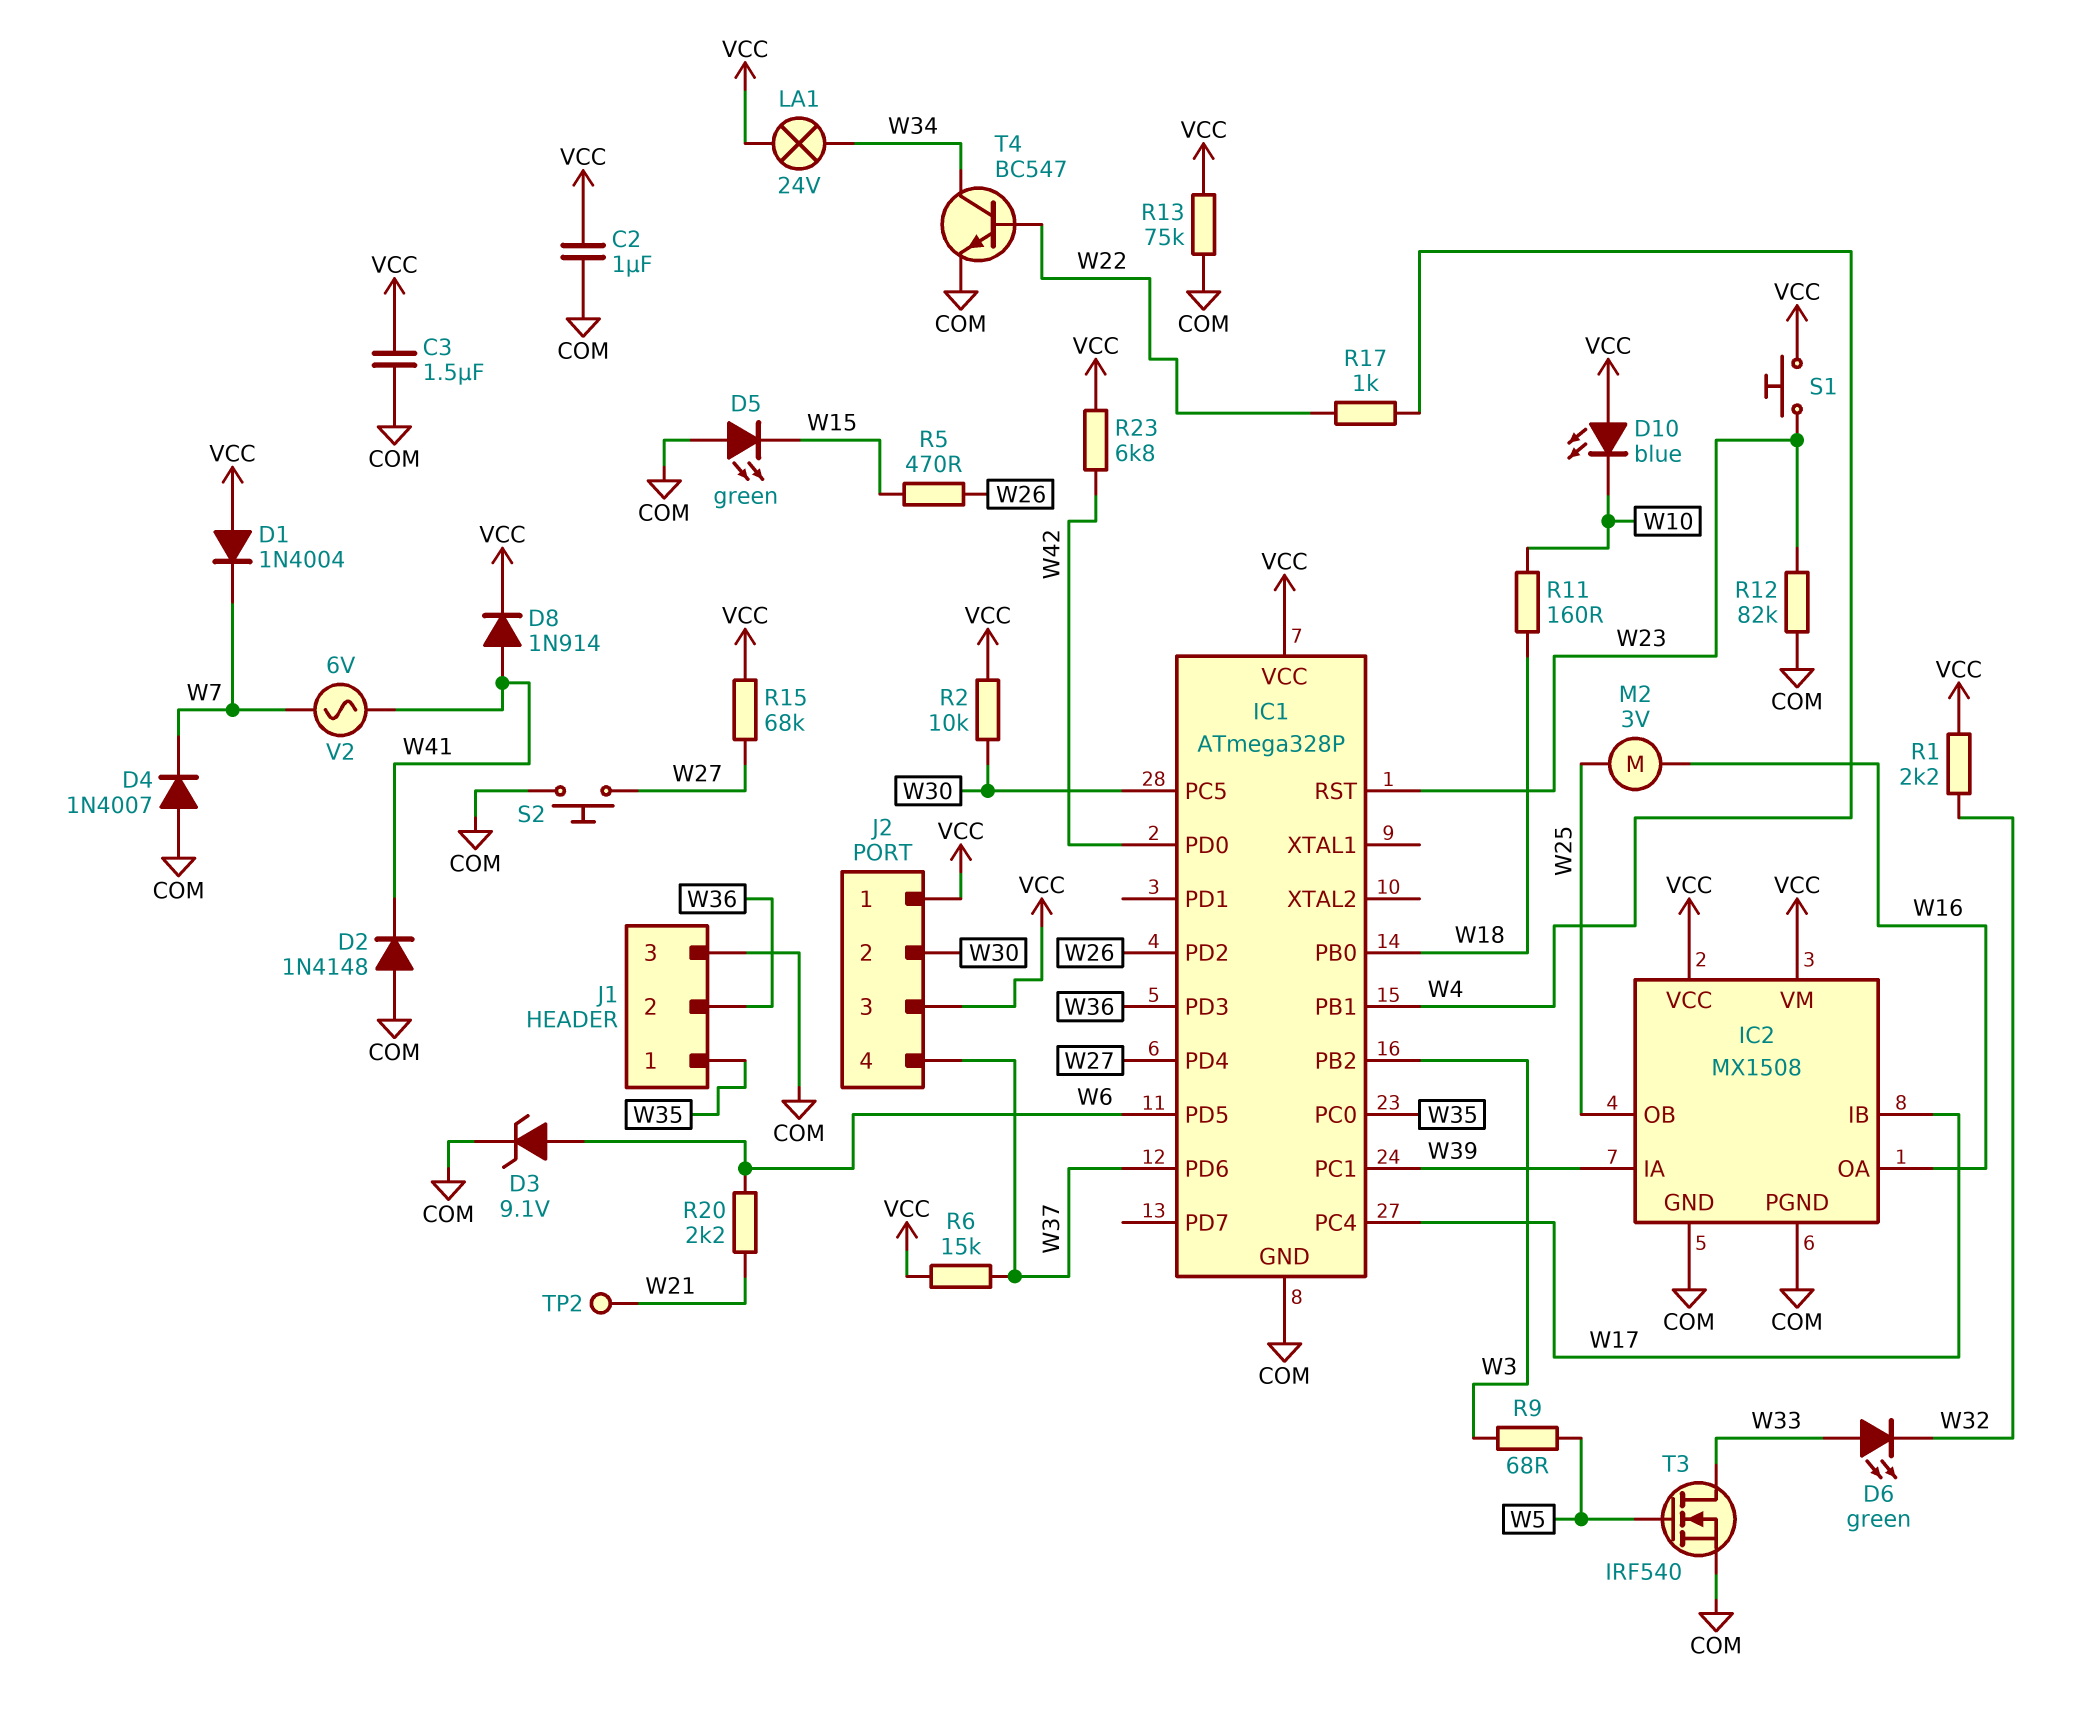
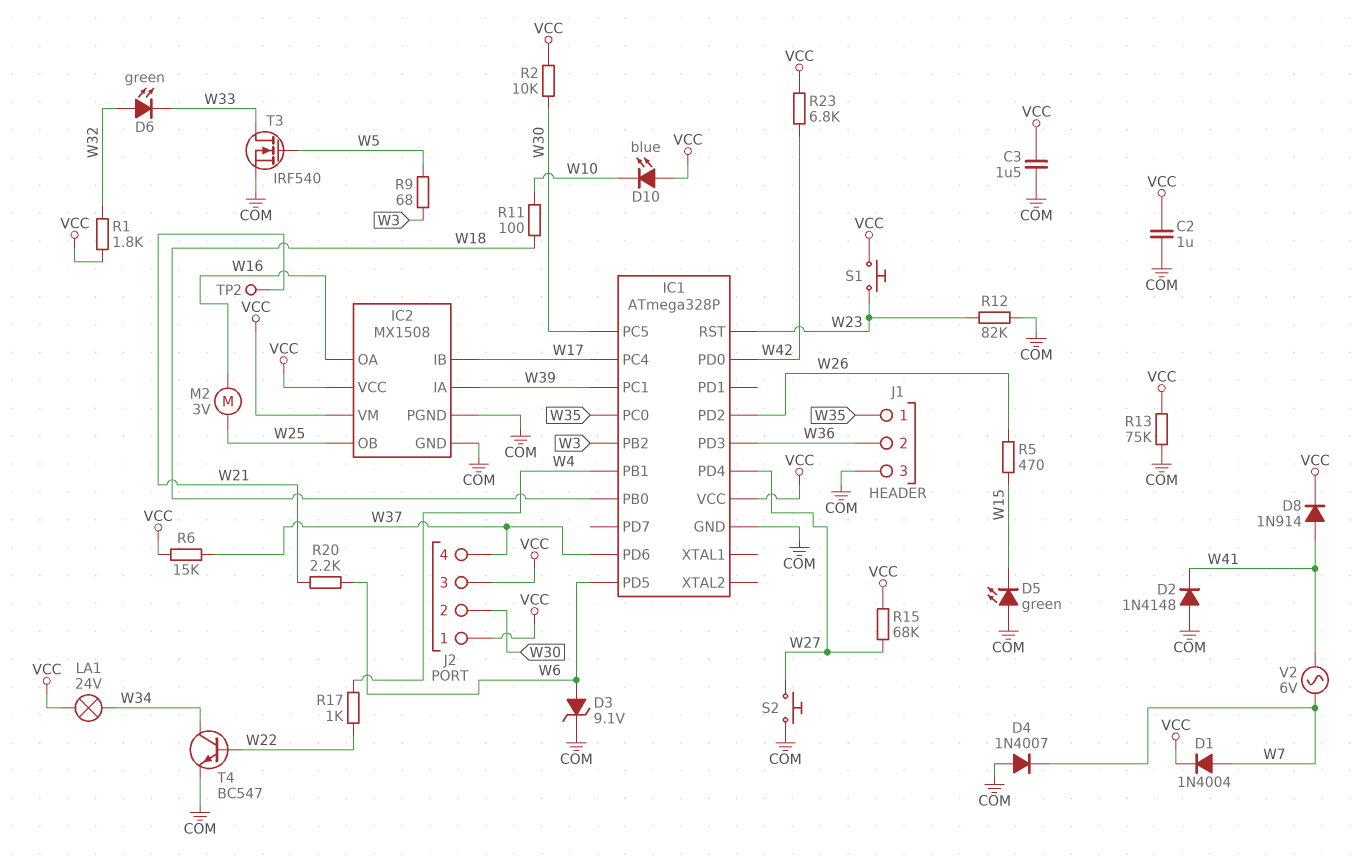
D1: diode 1N4004 (A VCC, K W7) -> diode 1N4004 (A W7, K VCC)
D6: LED green (A W33, K W32) -> LED green (A W32, K W33)
R1: 2.2k (VCC, W32) -> 1.8k (VCC, W32)
R11: 160 (W10, W18) -> 100 (W10, W18)

